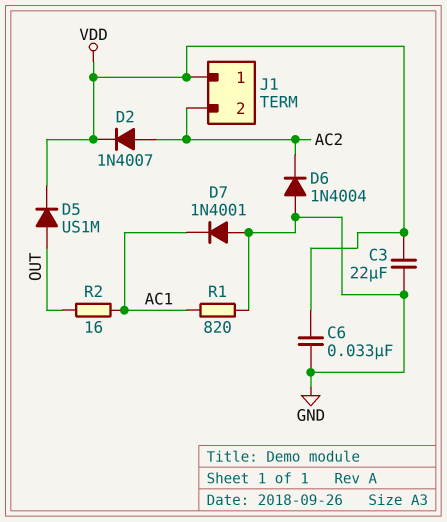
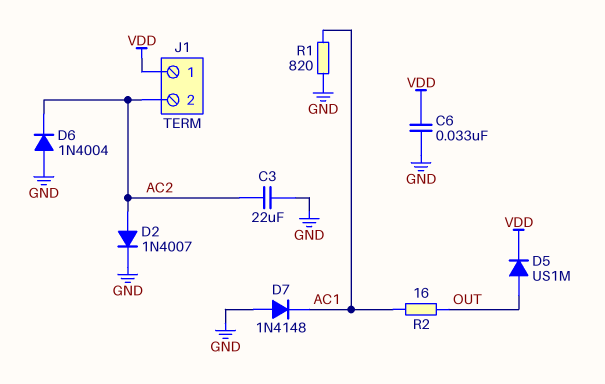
C3: 22uF (GND, VDD) -> 22uF (AC2, GND)
D2: diode 1N4007 (A AC2, K VDD) -> diode 1N4007 (A AC2, K GND)
D7: diode 1N4001 (A GND, K AC1) -> diode 1N4148 (A GND, K AC1)

